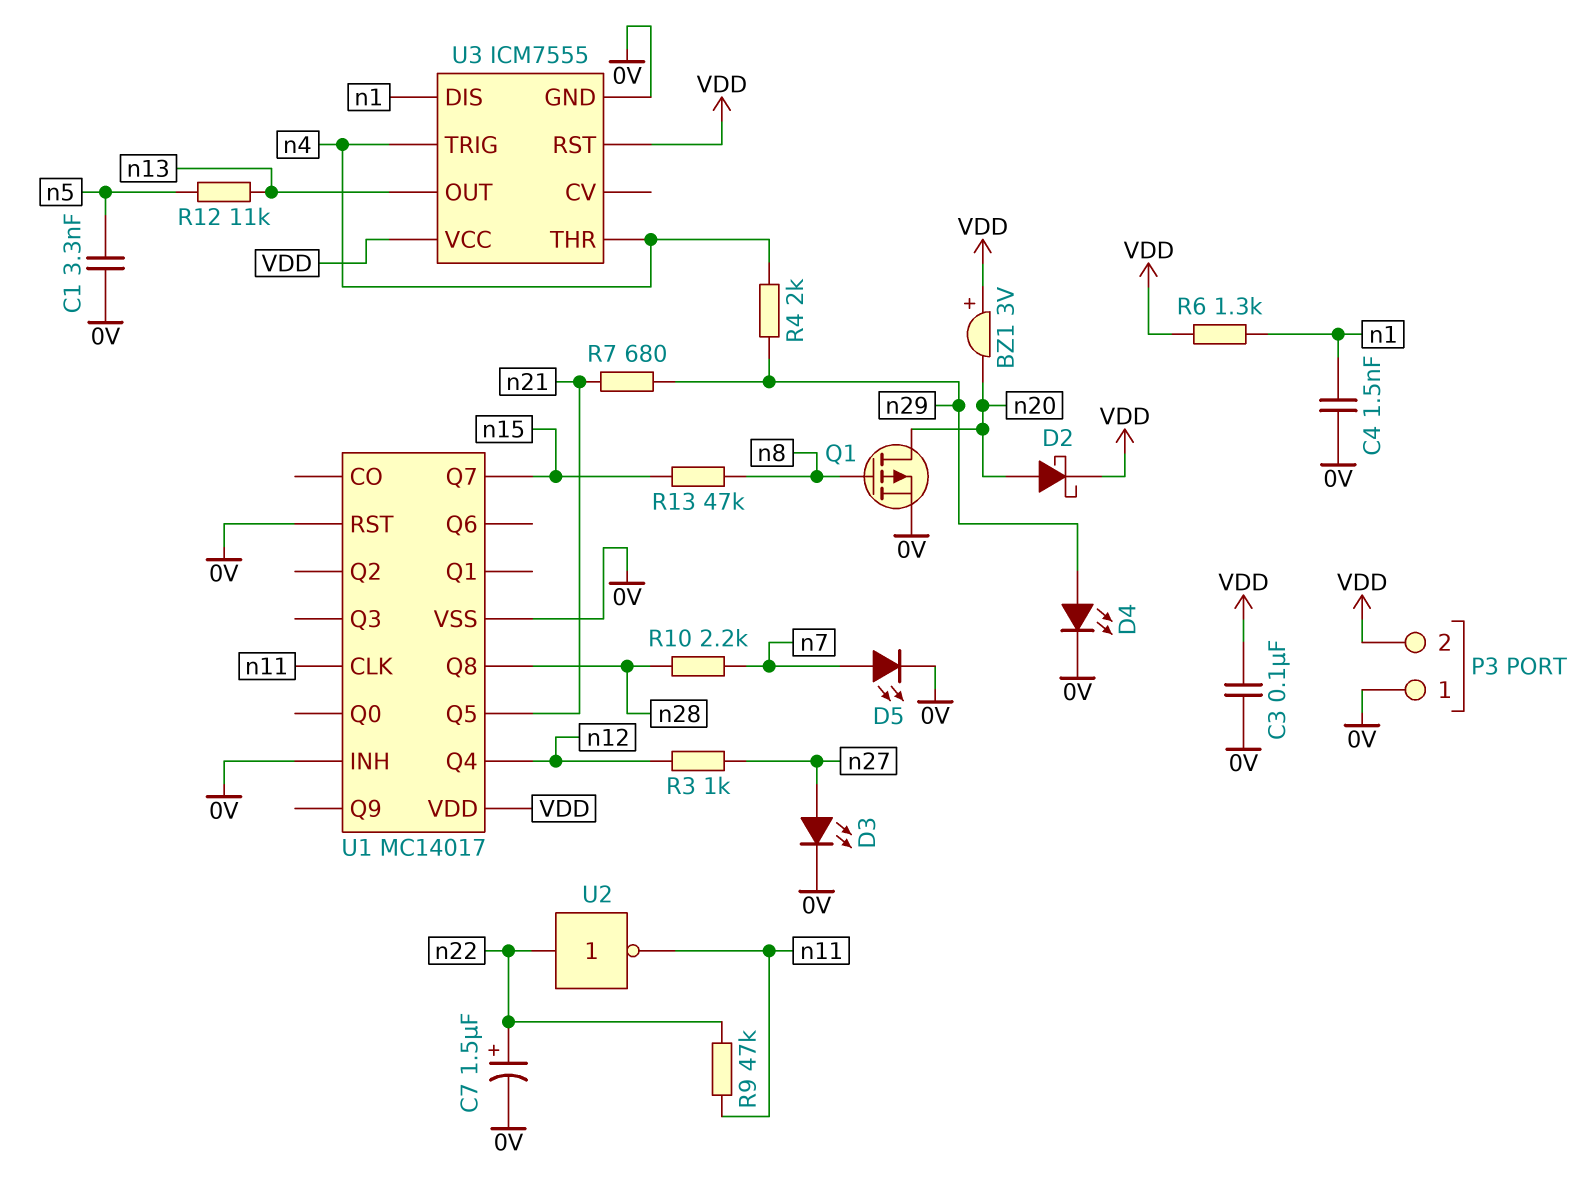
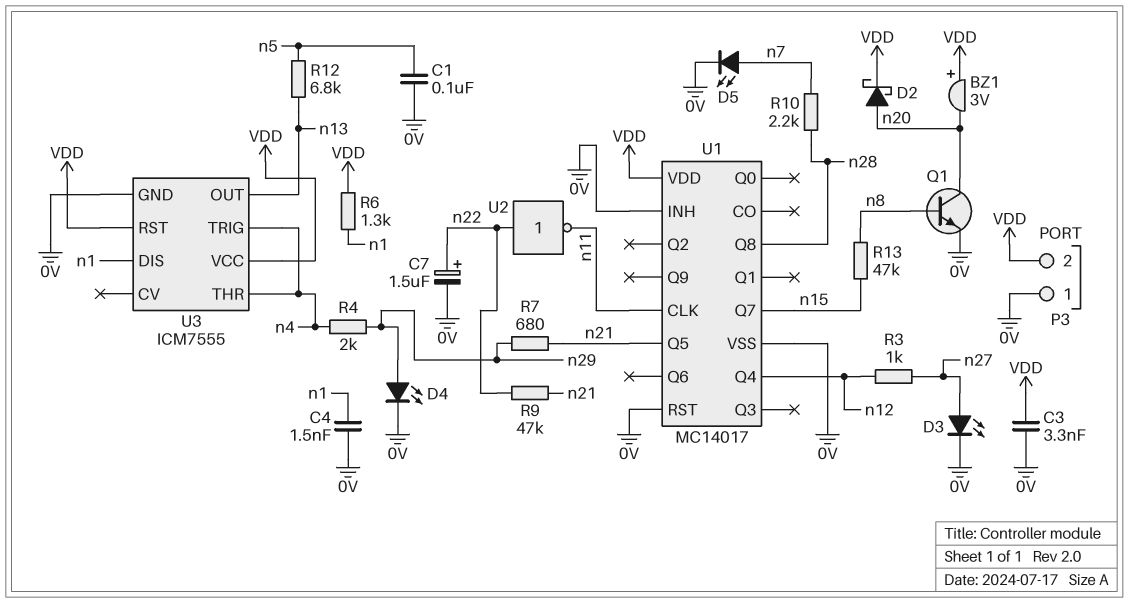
C1: 3.3nF (0V, n5) -> 100nF (0V, n5)
C3: 100nF (0V, VDD) -> 3.3nF (0V, VDD)
Q1: PMOS (G n8, D n20, S 0V) -> NPN (B n8, C n20, E 0V)
R9: 47k (n11, n22) -> 47k (n21, n22)
R12: 11k (n5, n13) -> 6.8k (n5, n13)

